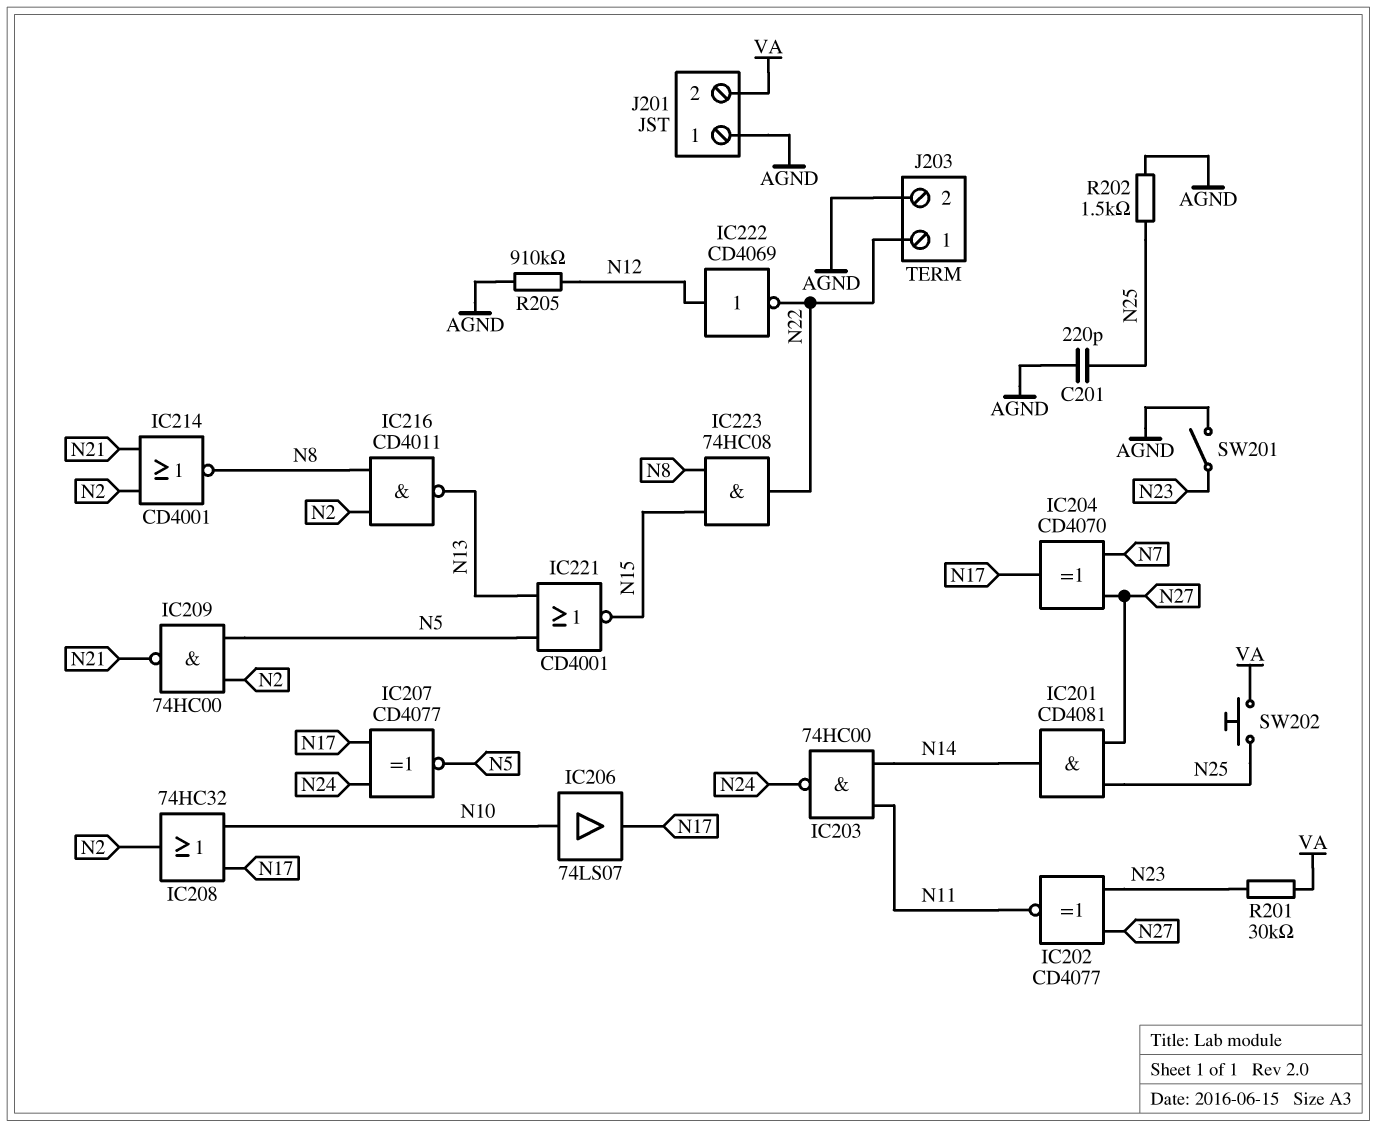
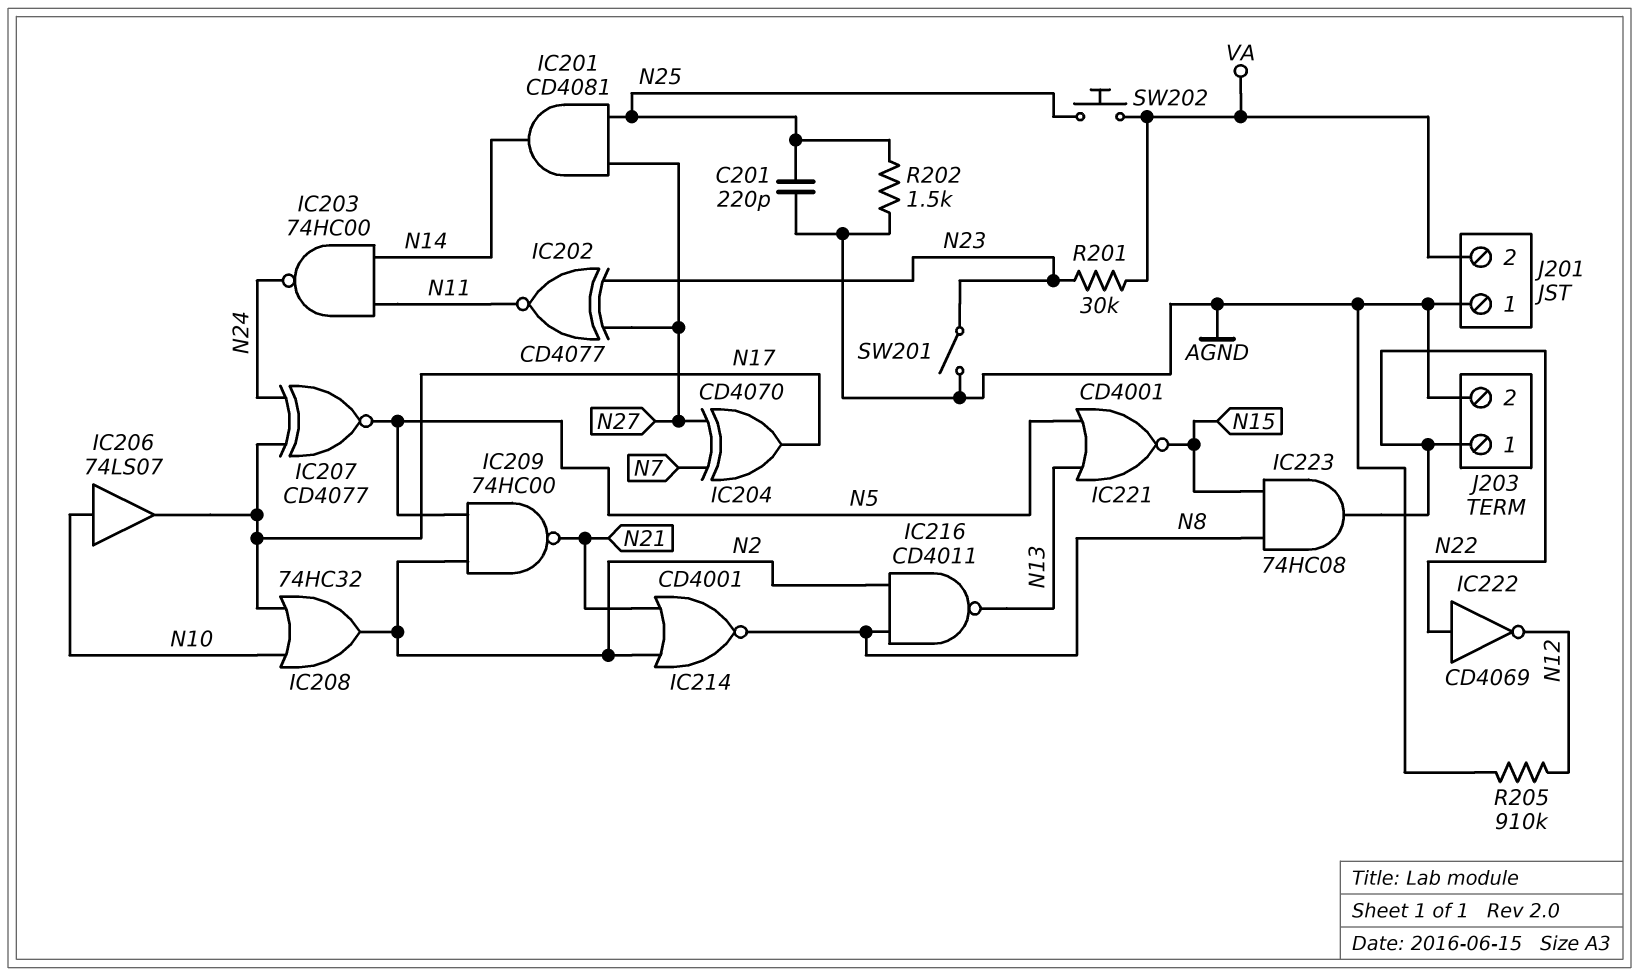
IC222: NOT CD4069 (in N12, out N22) -> NOT CD4069 (in N22, out N12)

